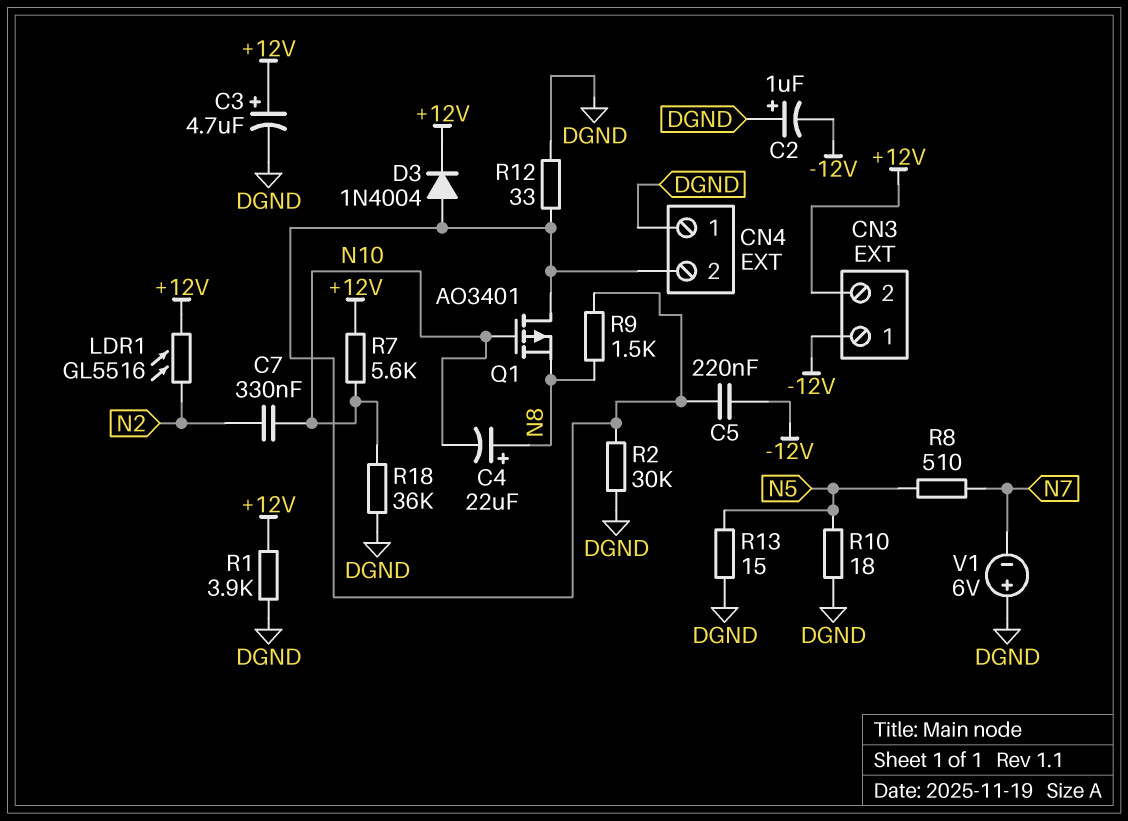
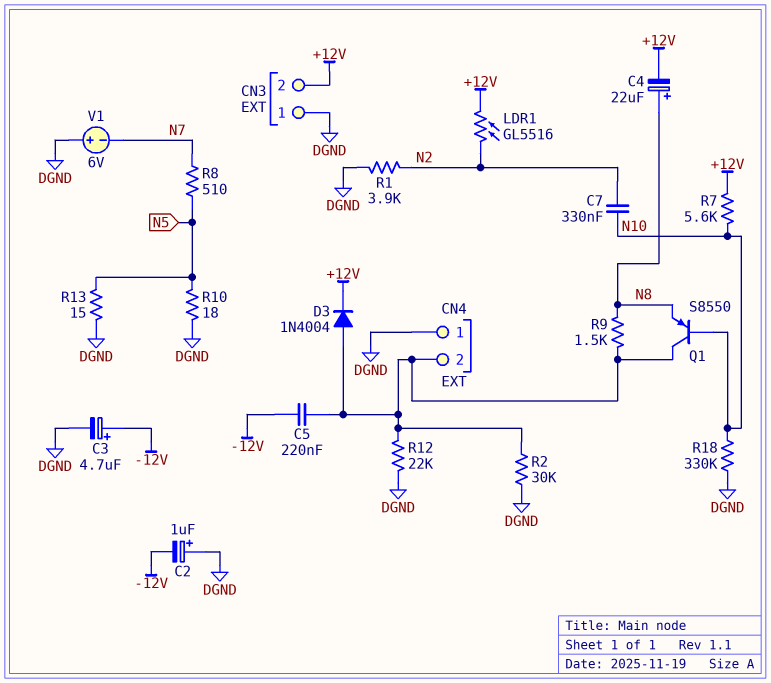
C3: 4.7uF (plus +12V, minus DGND) -> 4.7uF (plus -12V, minus DGND)
C4: 22uF (plus N8, minus N10) -> 22uF (plus N8, minus +12V)
CN3 pin 1: -12V -> DGND
Q1: PMOS AO3401 (G N10, D CN4/2, S N8) -> PNP S8550 (B N10, C CN4/2, E N8)
R1: 3.9k (+12V, DGND) -> 3.9k (DGND, N2)
R12: 33 (CN4/2, DGND) -> 22k (CN4/2, DGND)
R18: 36k (DGND, N10) -> 330k (DGND, N10)

